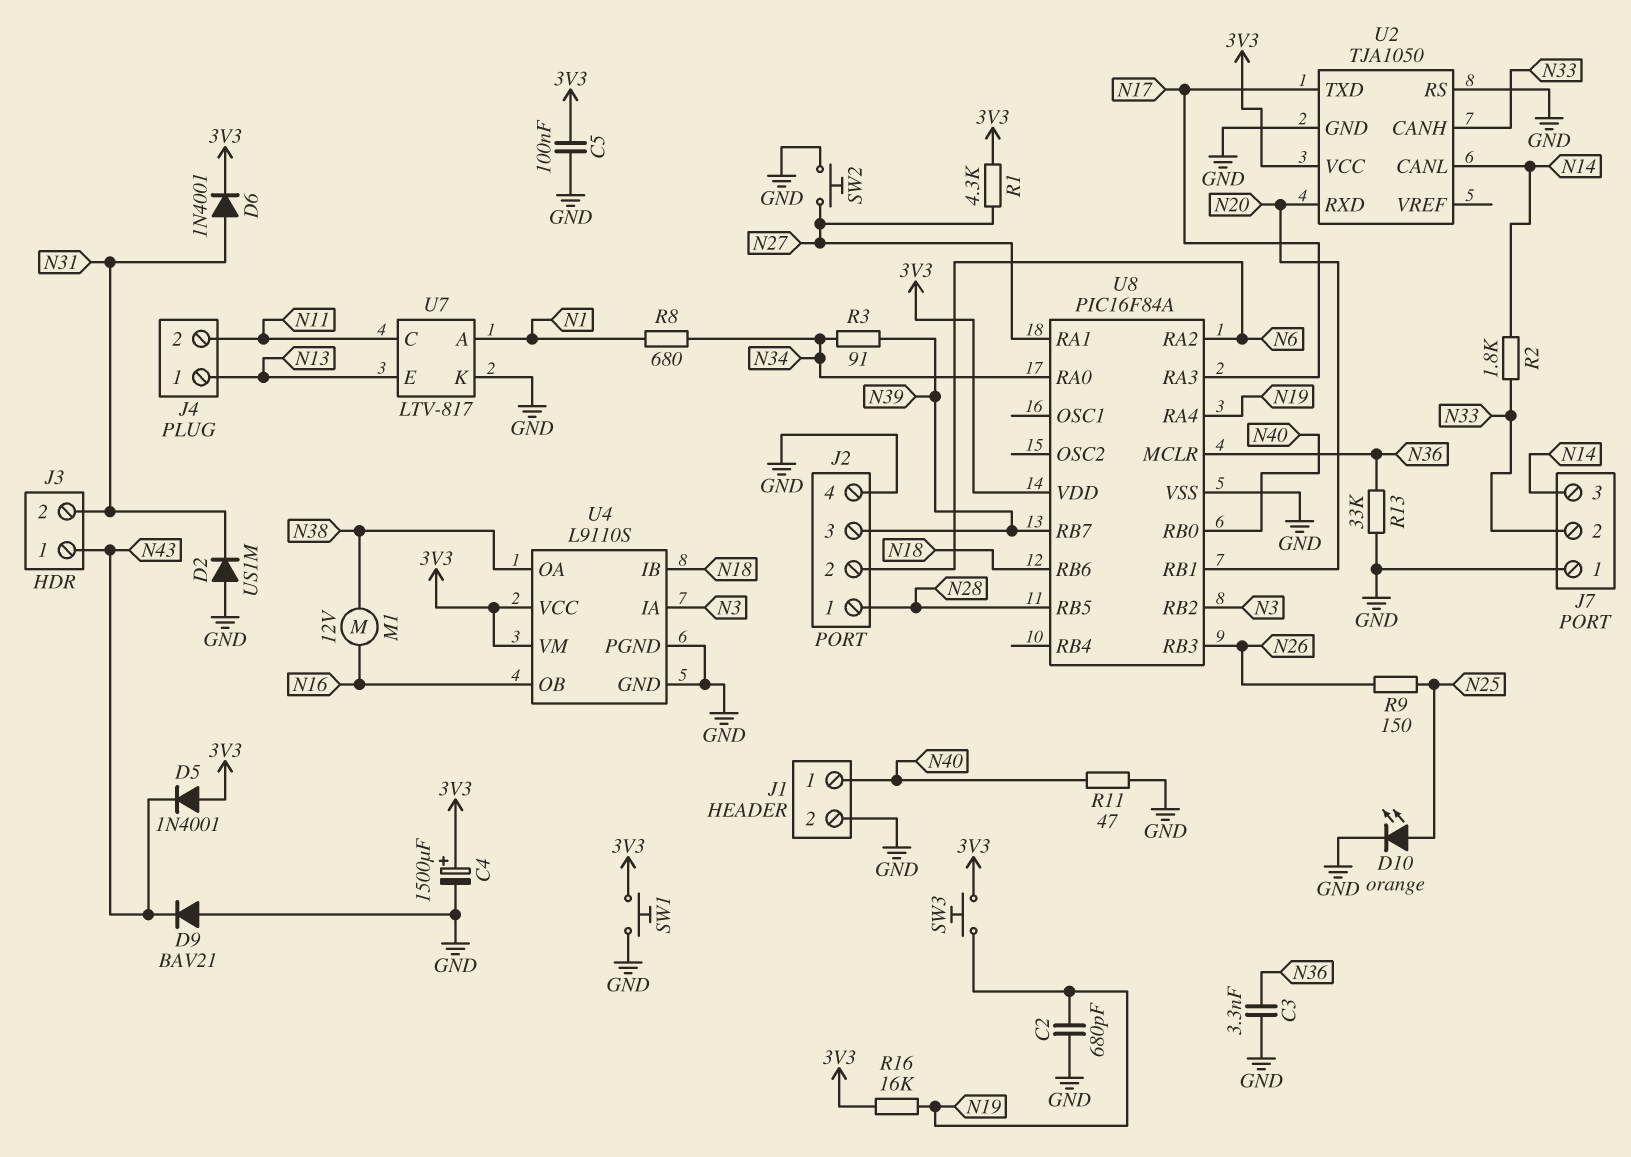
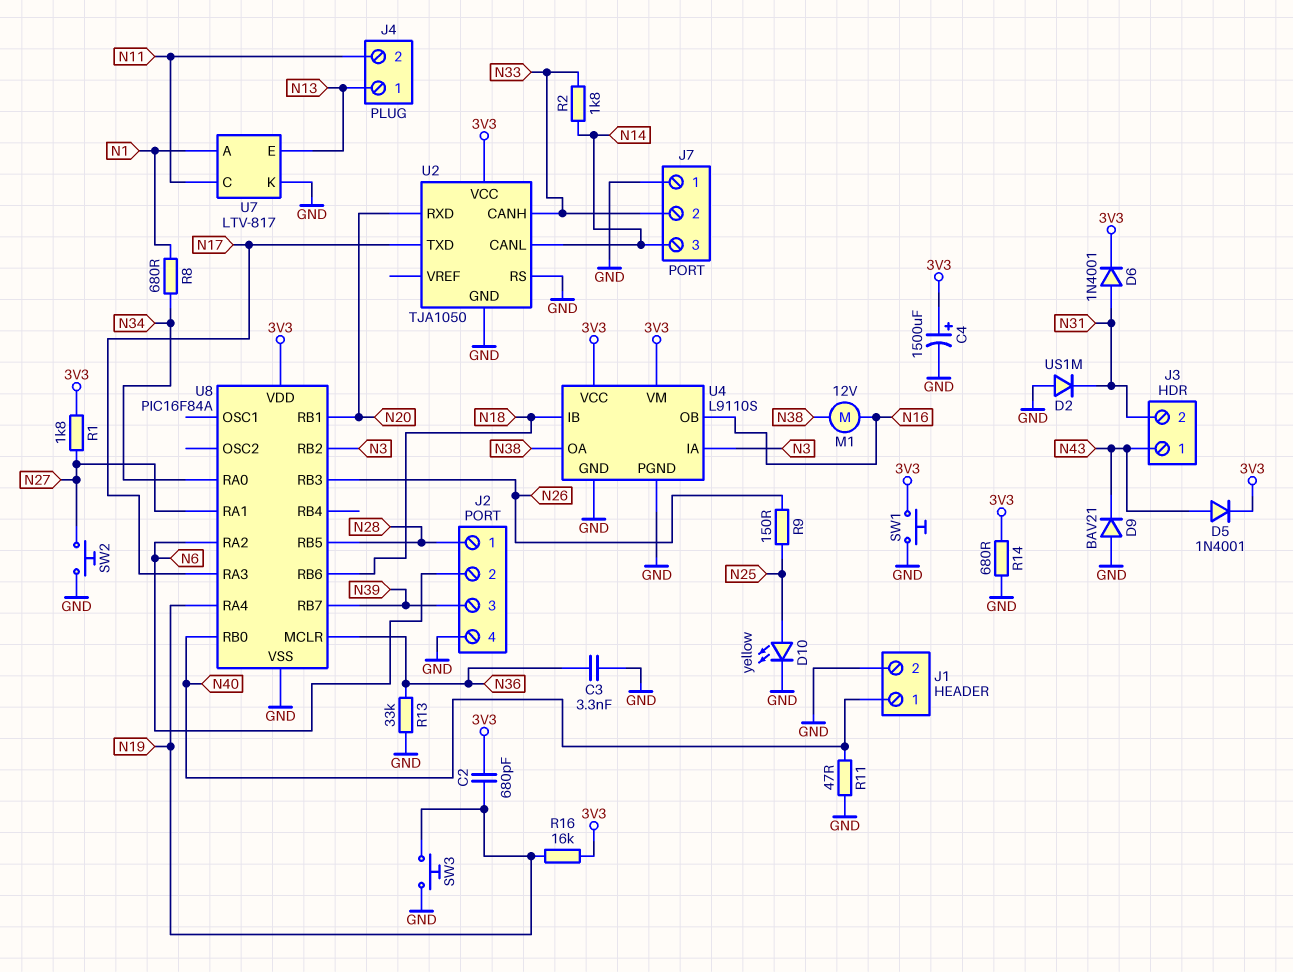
C2: 680pF (GND, N19) -> 680pF (3V3, N19)
C5: 100nF (3V3, GND) -> none
D5: diode 1N4001 (A 3V3, K N43) -> diode 1N4001 (A N43, K 3V3)
D10: LED orange (A N25, K GND) -> LED yellow (A N25, K GND)
R1: 4.3k (3V3, N27) -> 1.8k (3V3, N27)
R3: 91 (N34, N39) -> none
R14: none -> 680 (3V3, GND)
SW3: button (3V3, N19) -> button (GND, N19)

